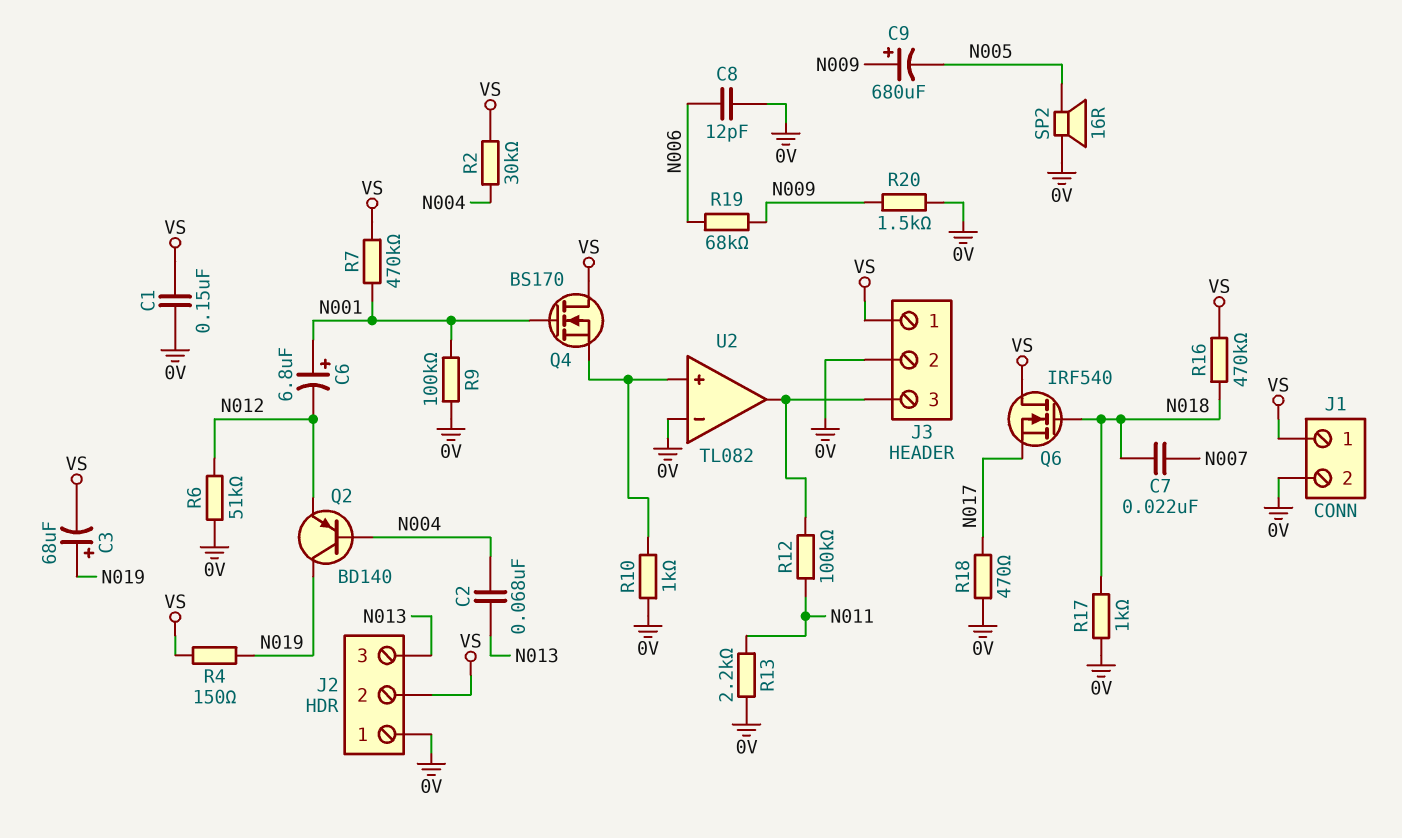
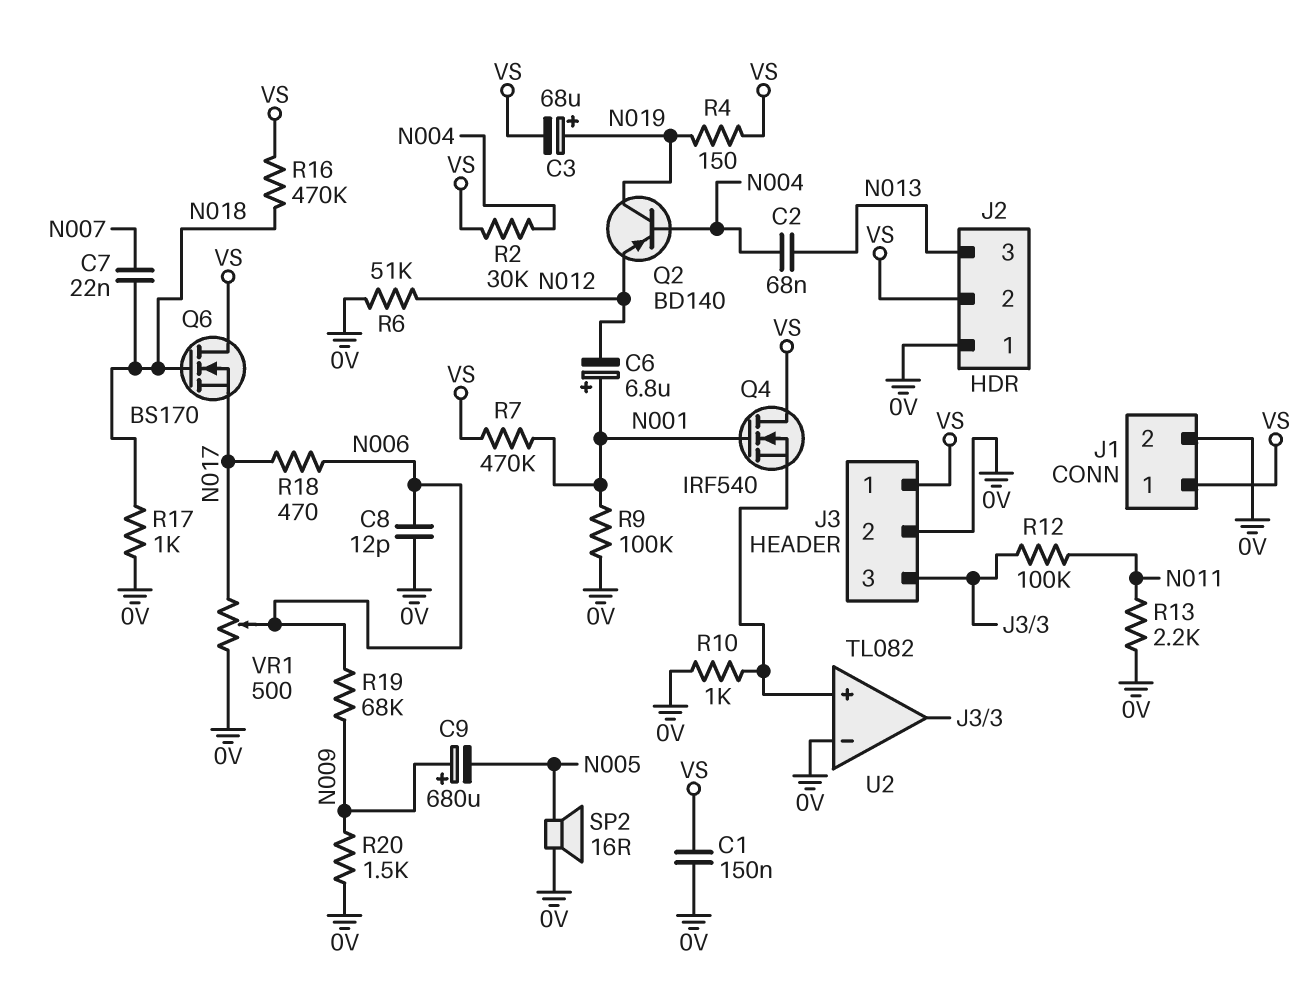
Q4: NMOS BS170 (G N001, D VS, S U2/in+) -> NMOS IRF540 (G N001, D VS, S U2/in+)
Q6: NMOS IRF540 (G N018, D VS, S N017) -> NMOS BS170 (G N018, D VS, S N017)
R18: 470 (0V, N017) -> 470 (N006, N017)
VR1: none -> 500 (0V, N017, wiper N006)

